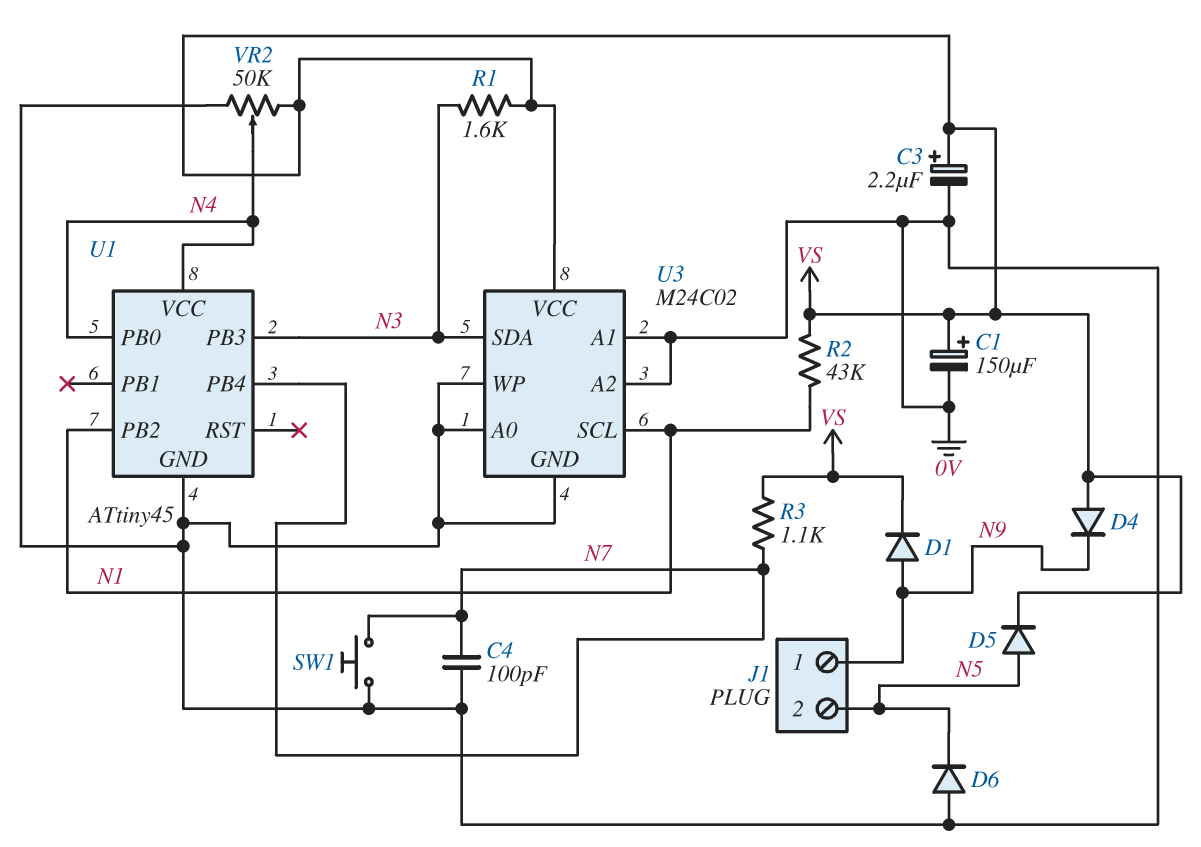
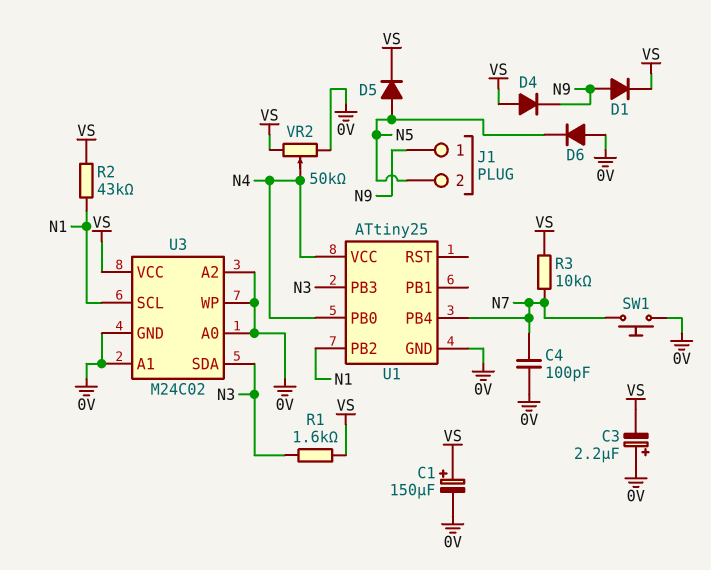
C3: 2.2uF (plus VS, minus 0V) -> 2.2uF (plus 0V, minus VS)
R3: 1.1k (N7, VS) -> 10k (N7, VS)
U1: ATtiny45 -> ATtiny25

